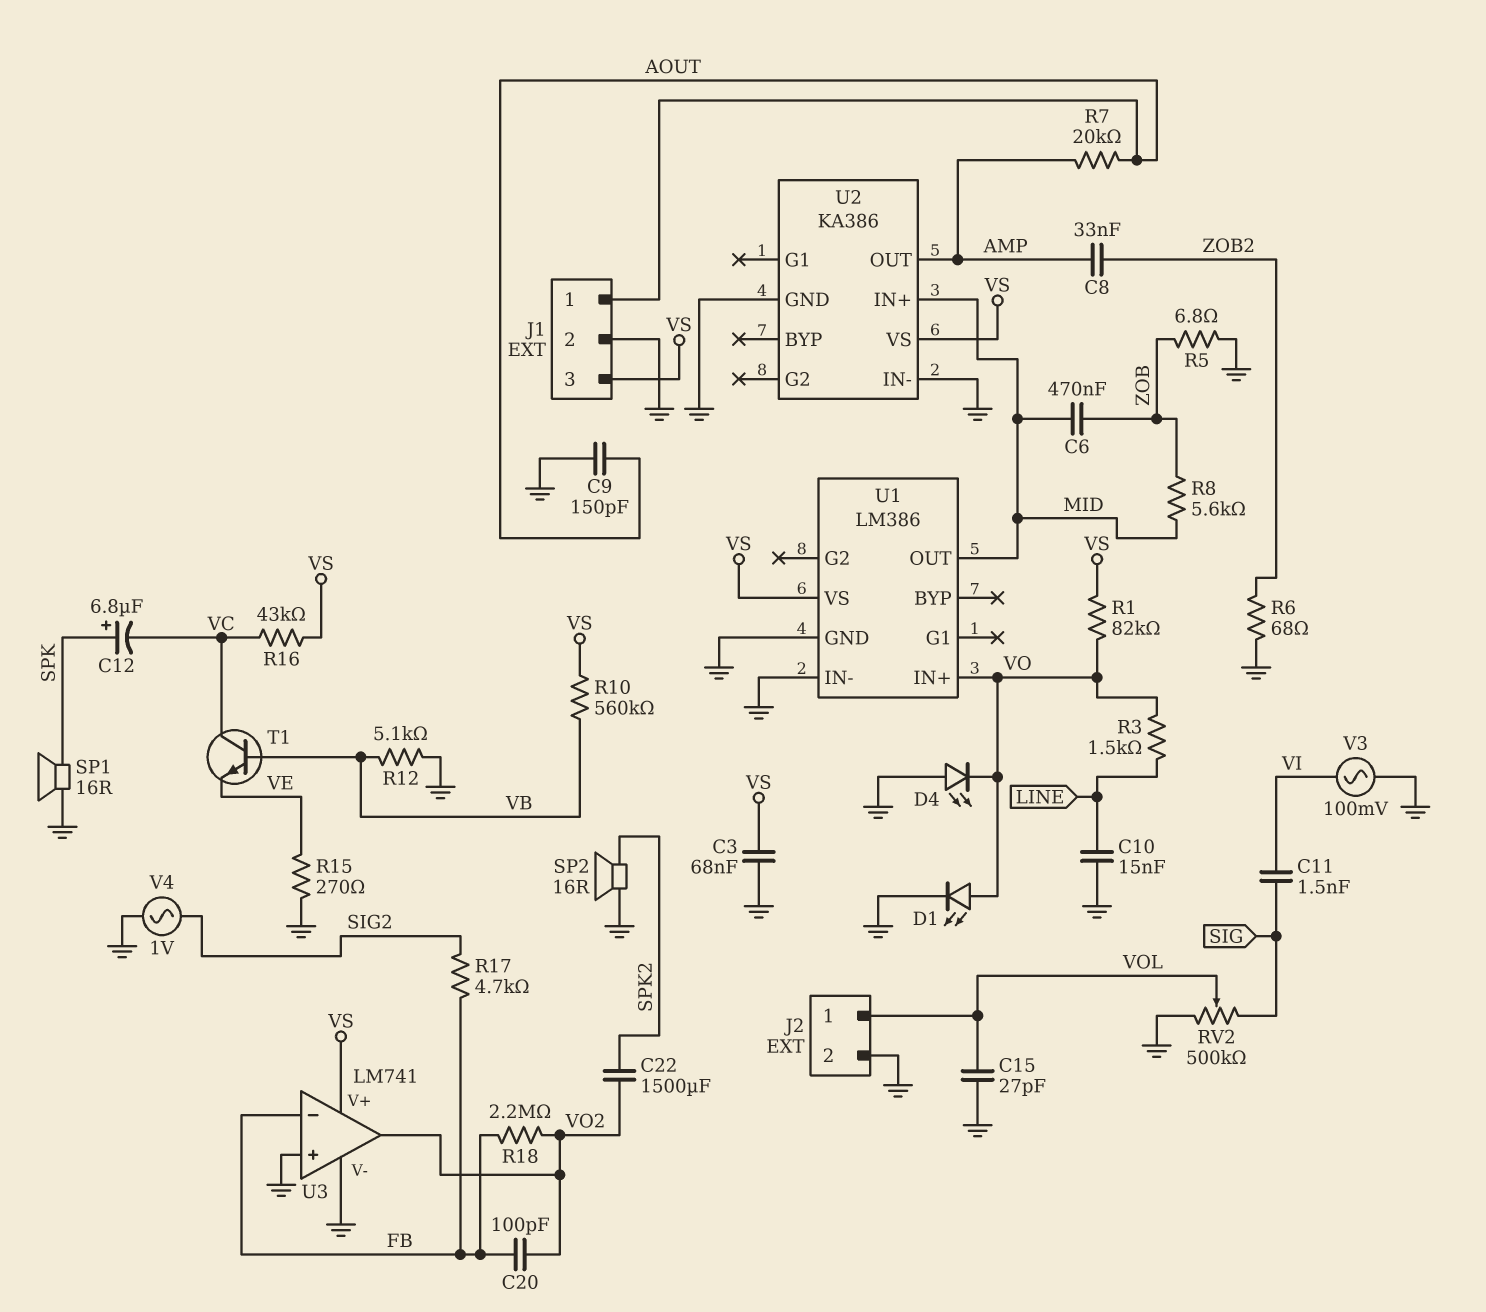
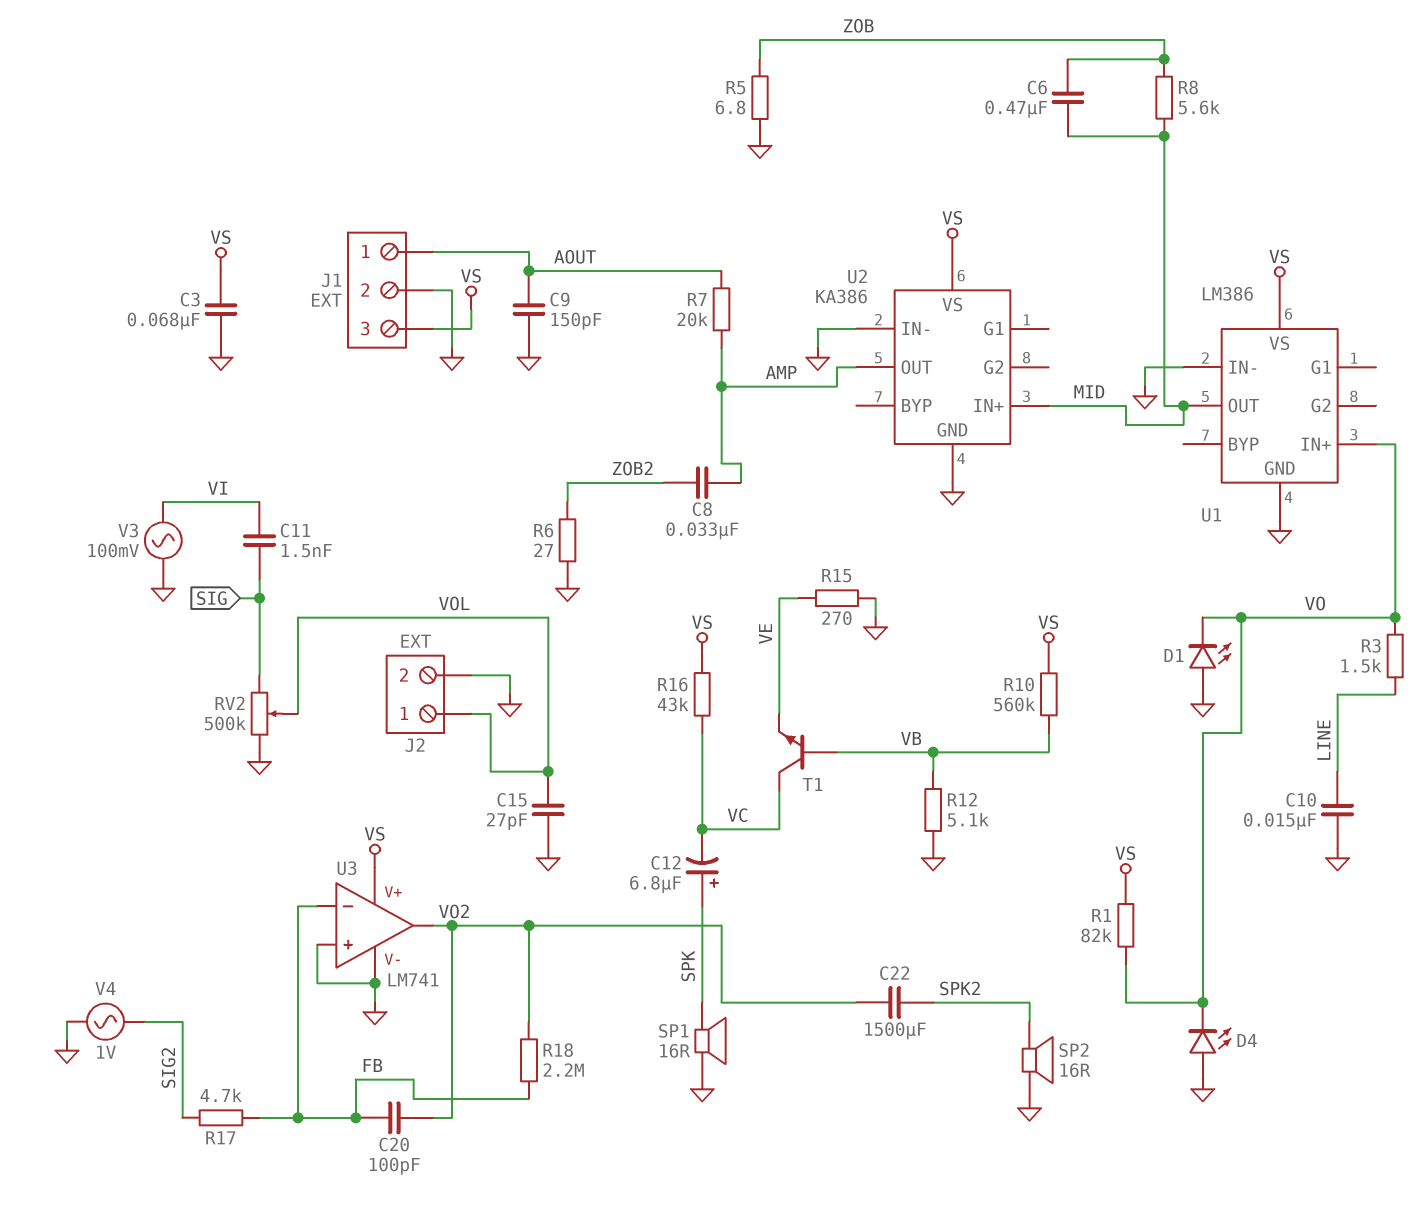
D1: LED (A VO, K GND) -> LED (A GND, K VO)
R6: 68 (GND, ZOB2) -> 27 (GND, ZOB2)

